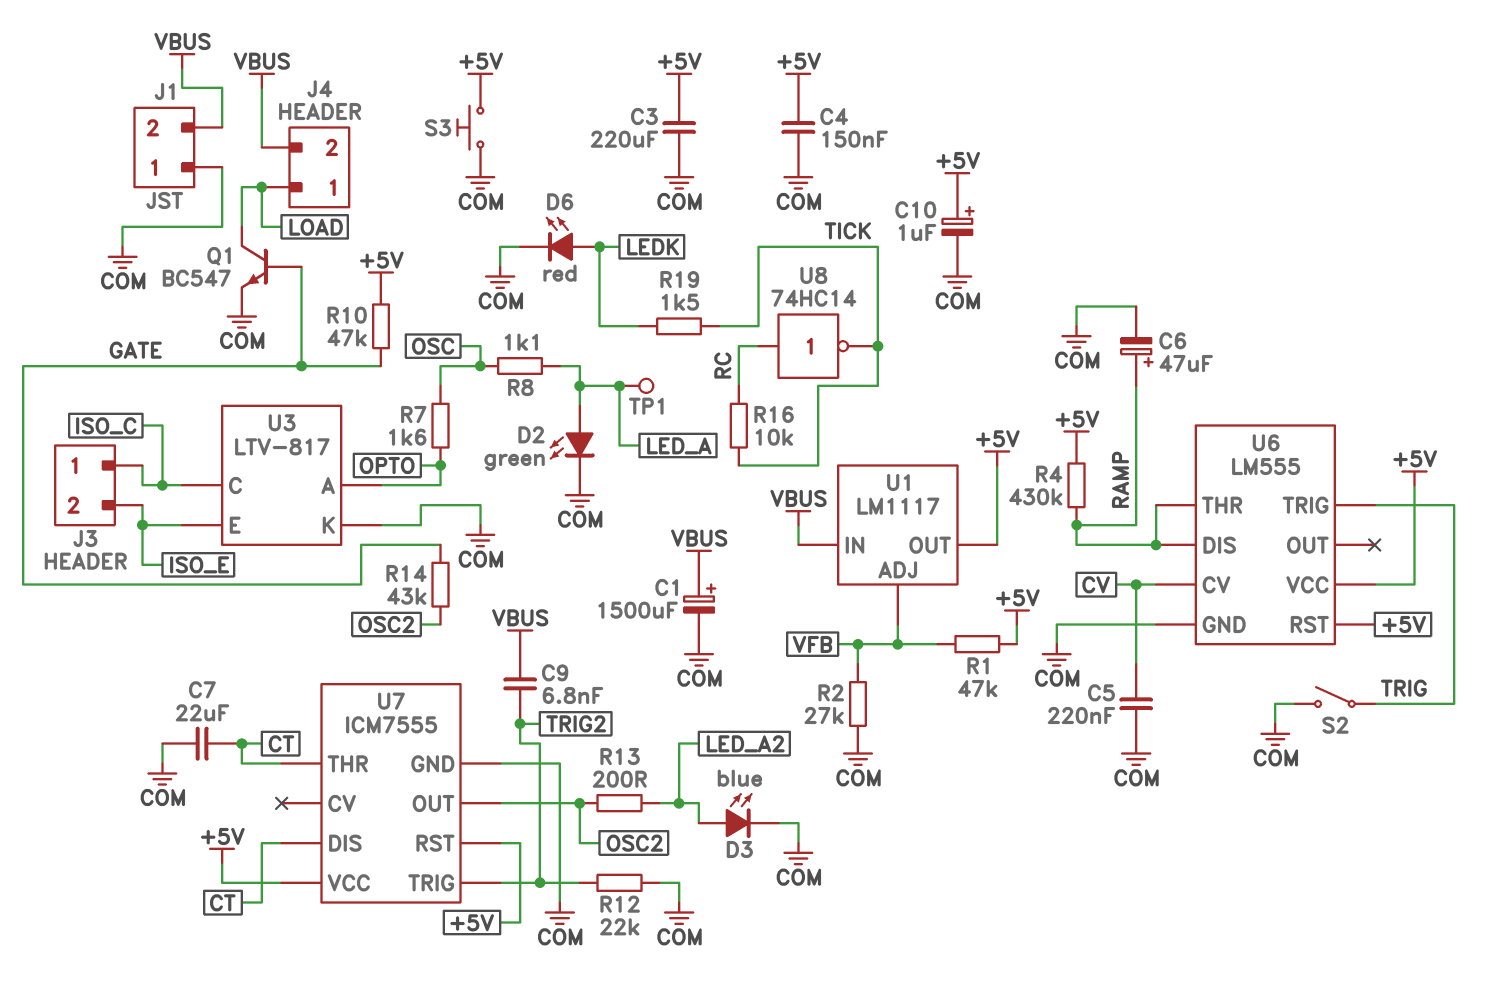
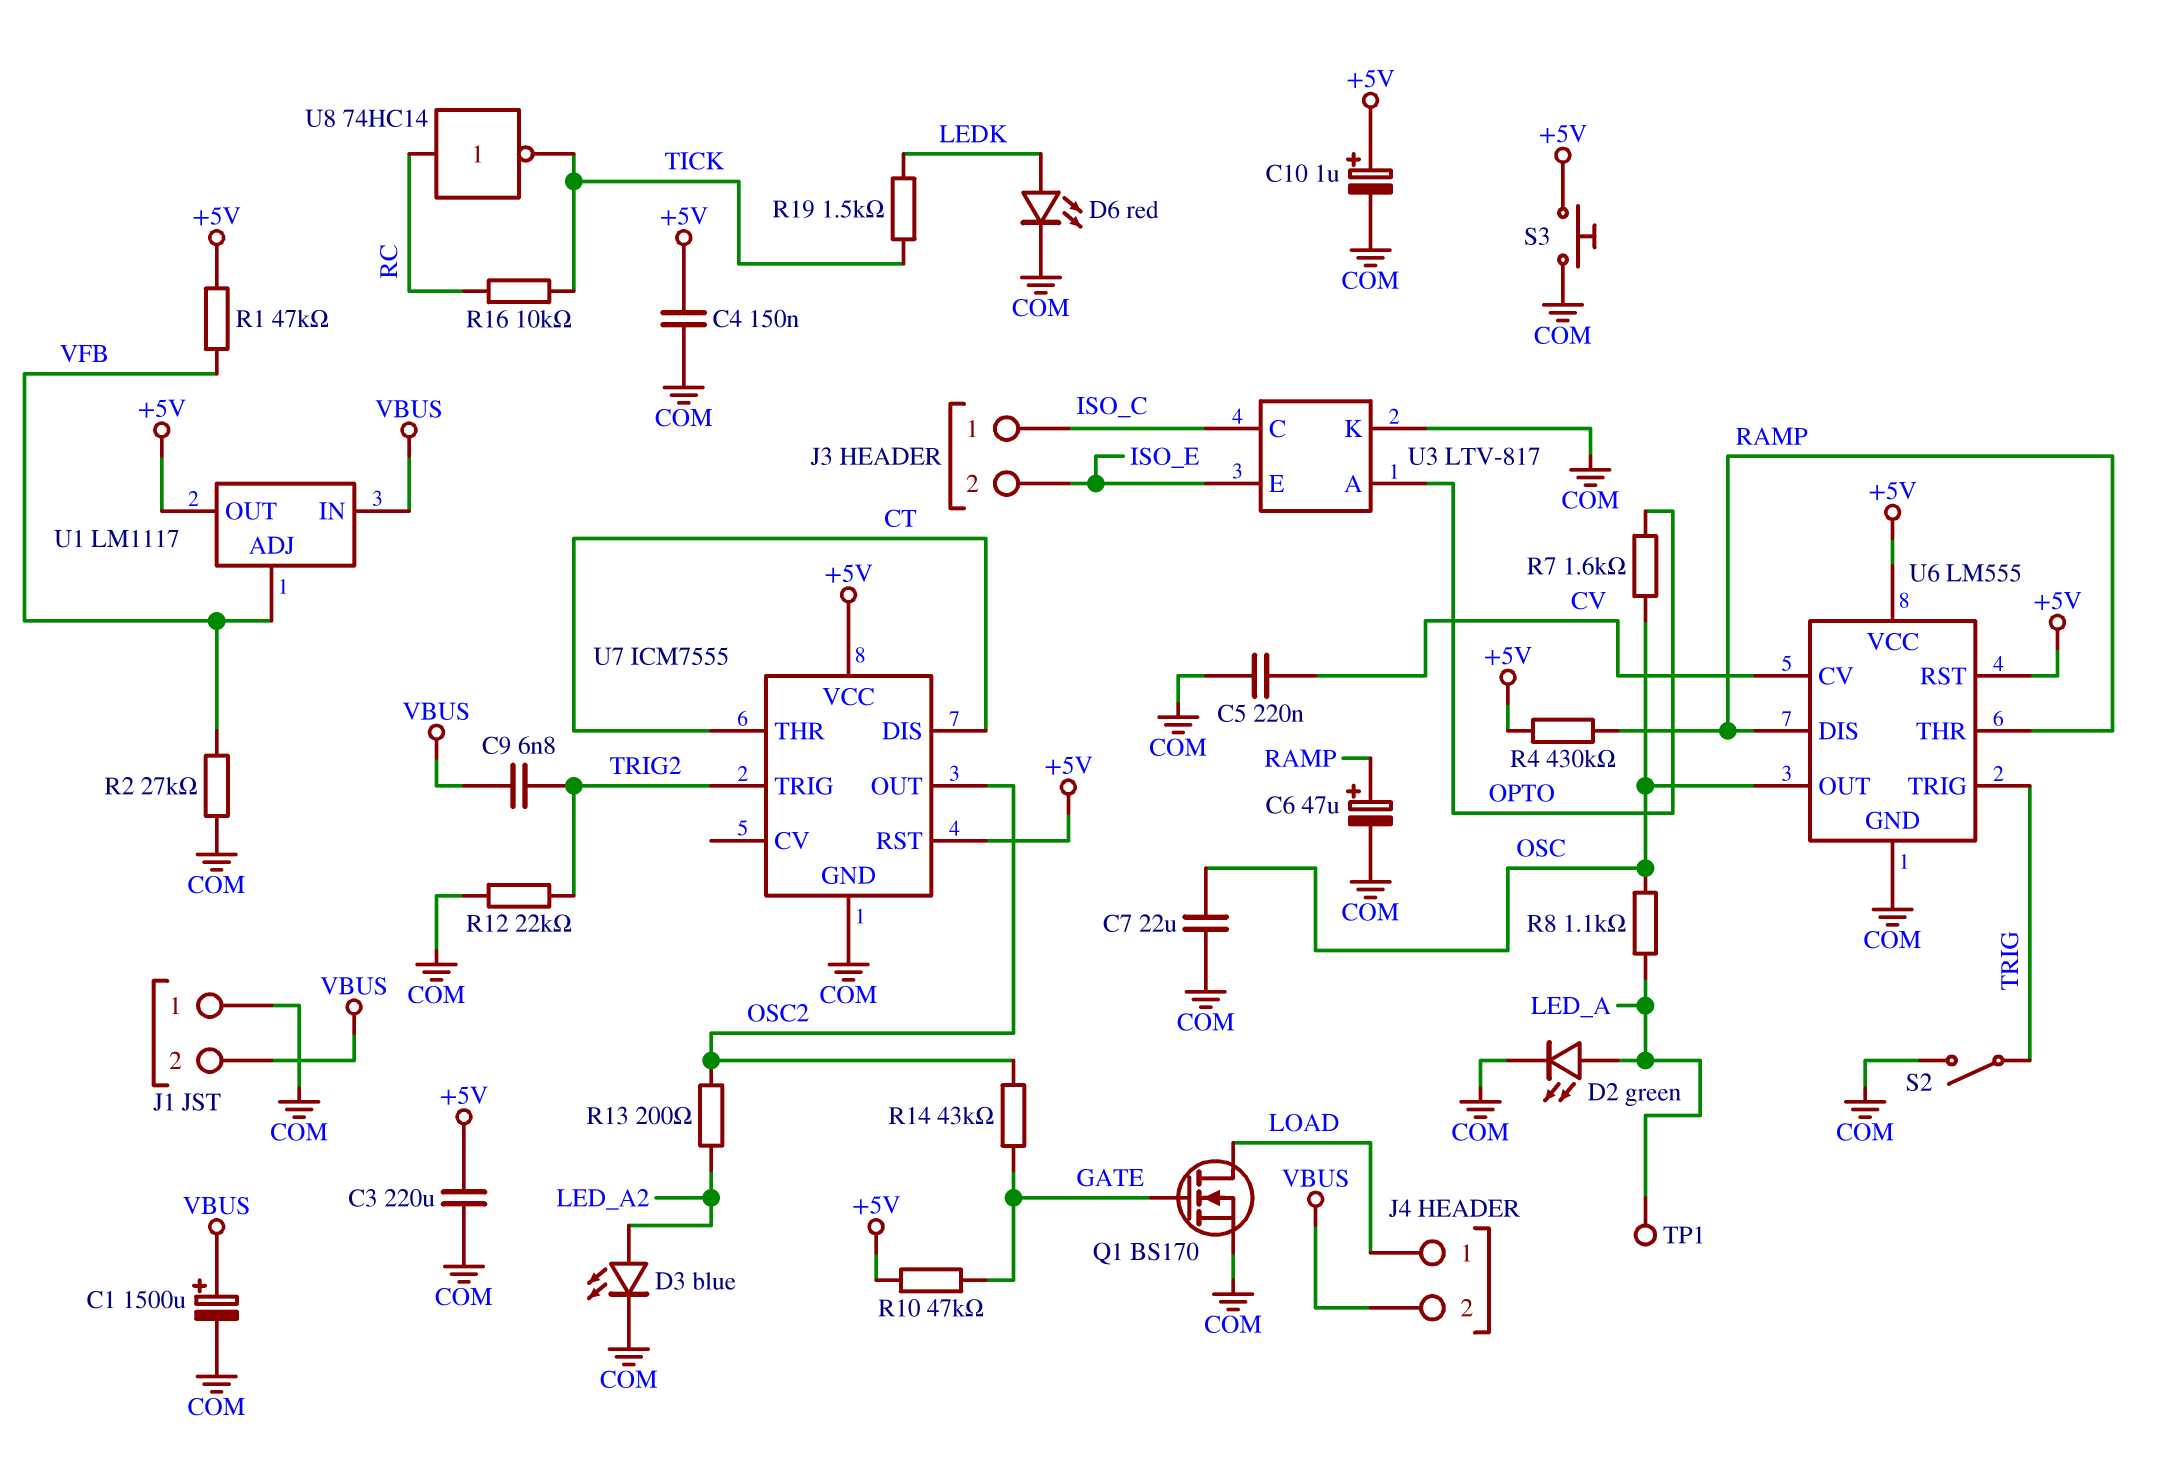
C7: 22uF (COM, CT) -> 22uF (COM, OSC)
Q1: NPN BC547 (B GATE, C LOAD, E COM) -> NMOS BS170 (G GATE, D LOAD, S COM)
U6 pin OUT: none -> OSC

